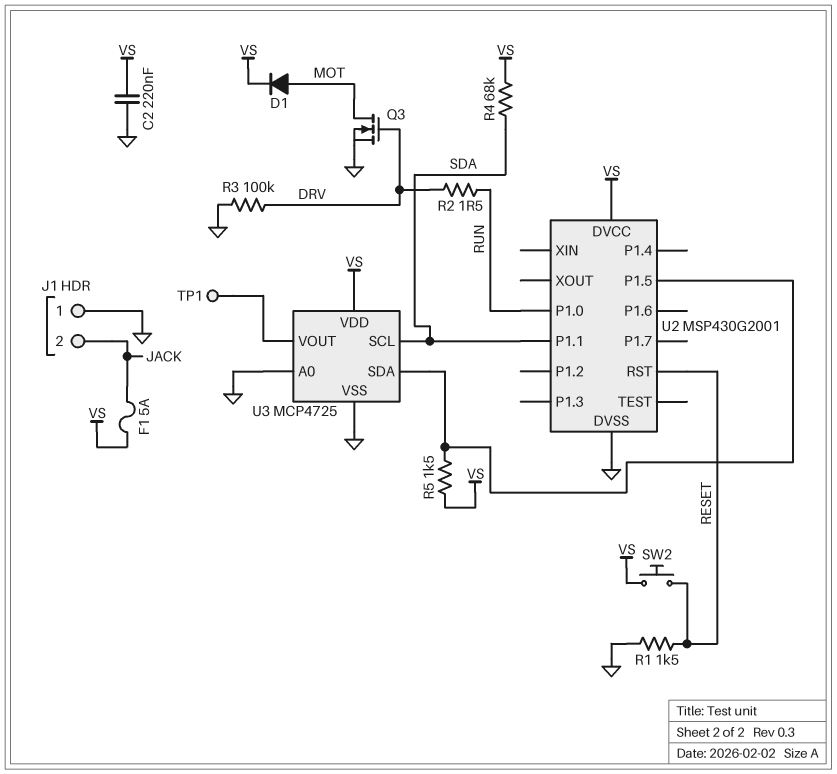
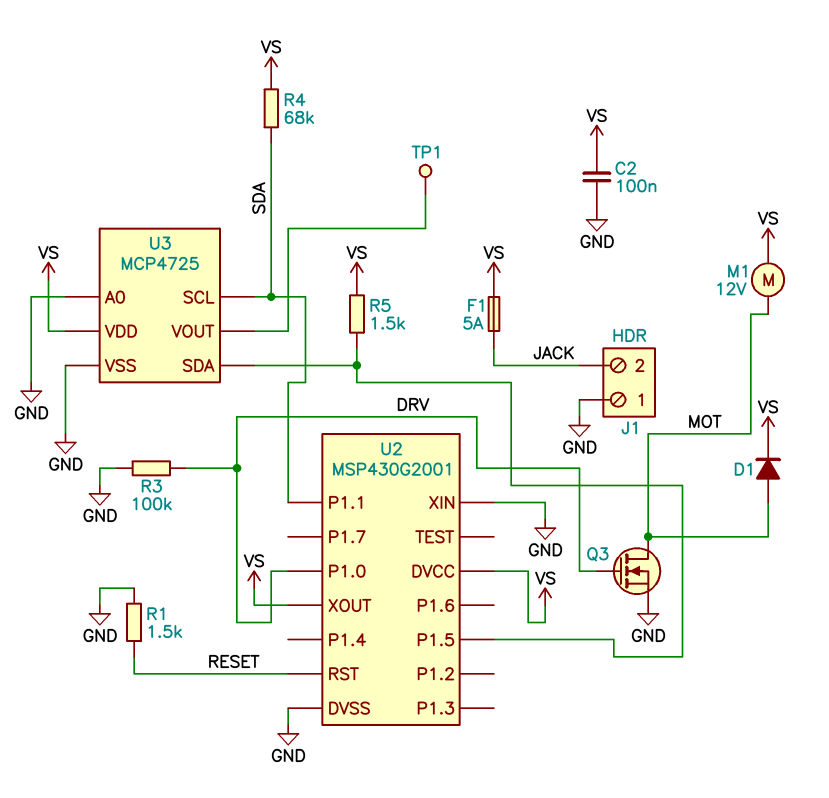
C2: 220nF (GND, VS) -> 100nF (GND, VS)
M1: none -> motor 12V (MOT, VS)
R2: 1.5 (DRV, RUN) -> none
SW2: button (RESET, VS) -> none
U2 pin P1.0: RUN -> DRV
U2 pin XIN: none -> GND
U2 pin XOUT: none -> VS

